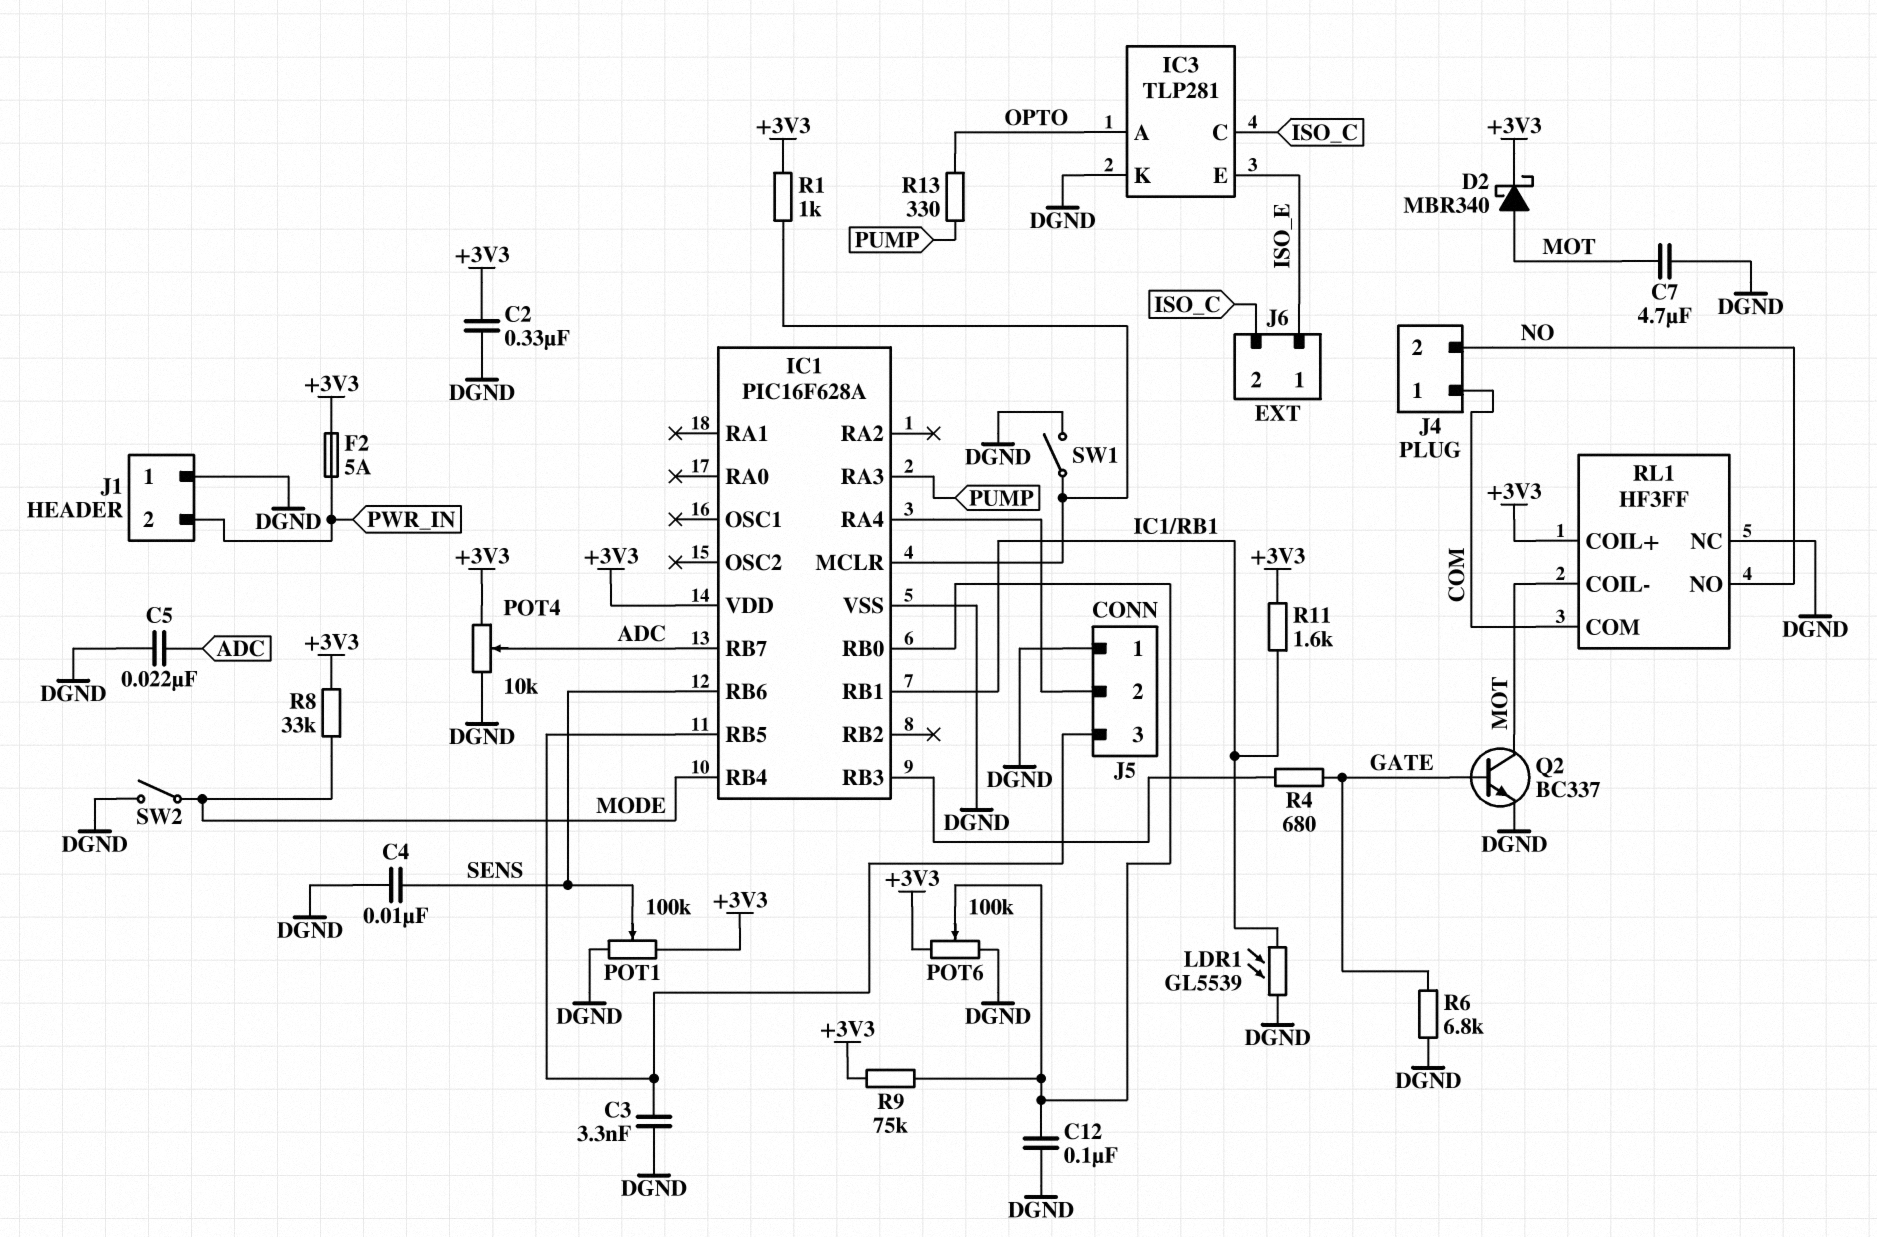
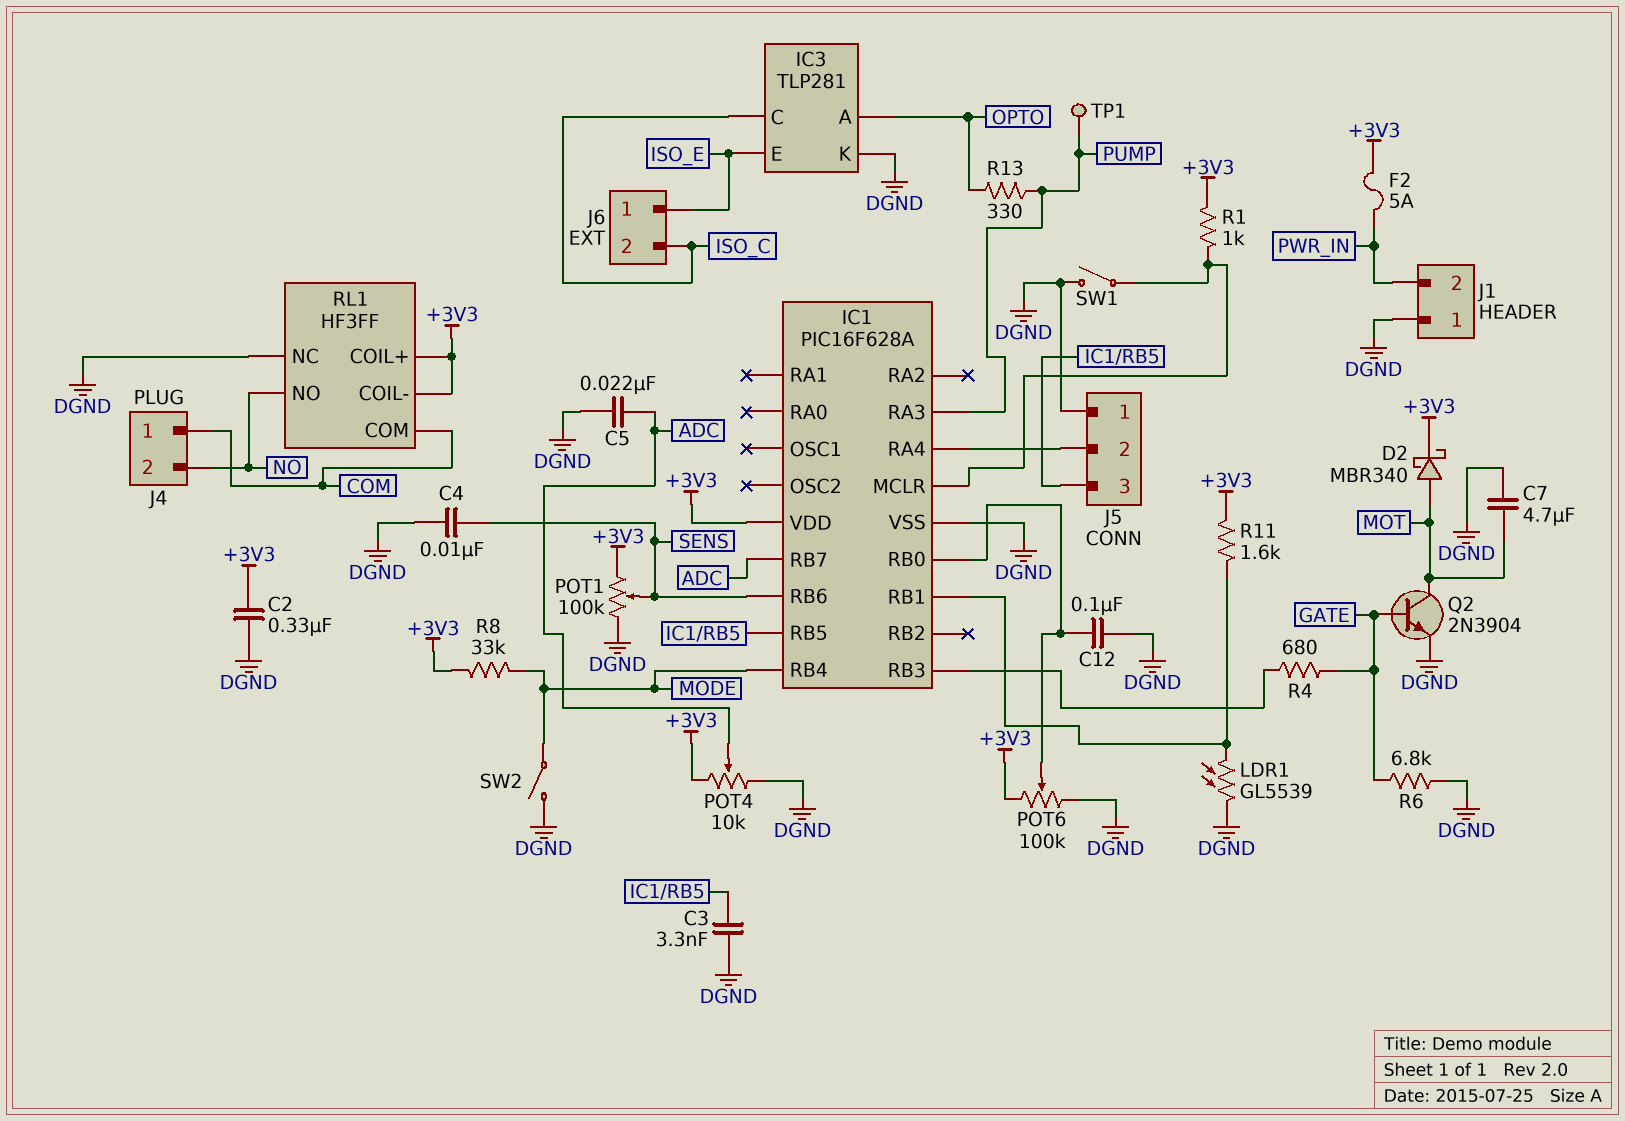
Q2: NPN BC337 (B GATE, C MOT, E DGND) -> NPN 2N3904 (B GATE, C MOT, E DGND)
R9: 75k (+3V3, IC1/RB0) -> none
RL1 pin COIL-: MOT -> +3V3
TP1: none -> test point (PUMP)

